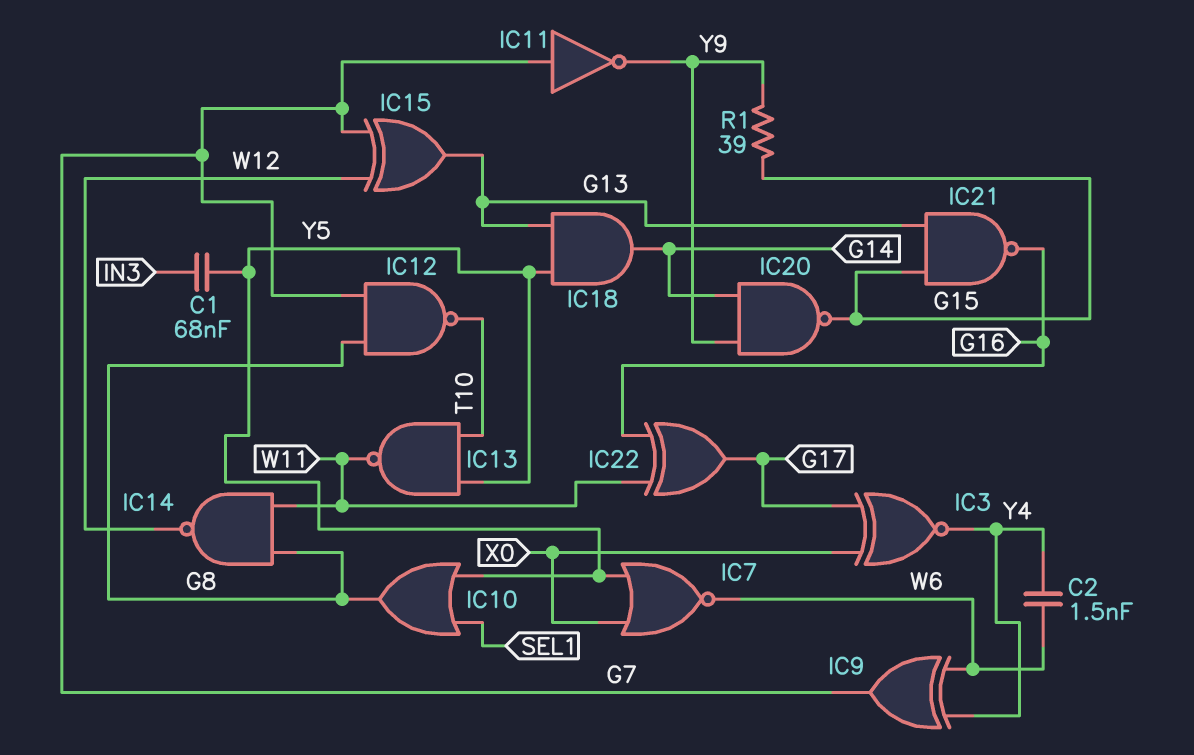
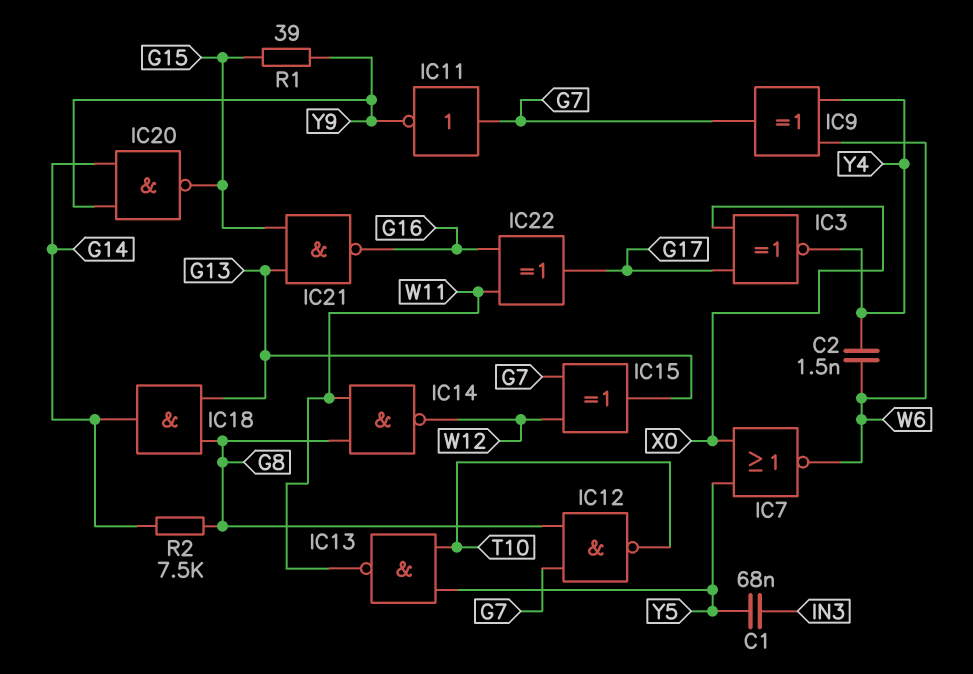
IC10: OR (in SEL1, in Y5, out G8) -> none
IC18: AND (in G13, in Y5, out G14) -> AND (in G8, in G13, out G14)
R2: none -> 7.5k (G8, G14)

